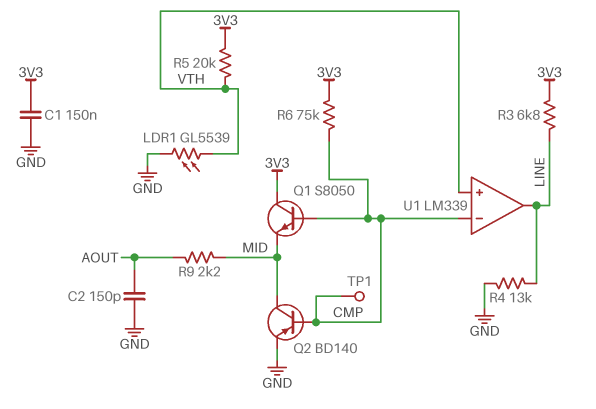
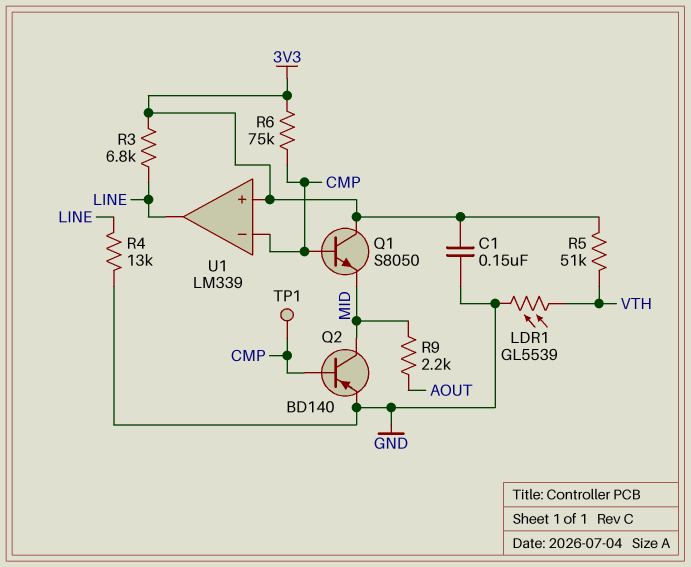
C2: 150pF (AOUT, GND) -> none
R5: 20k (3V3, VTH) -> 51k (3V3, VTH)
U1 pin in+: VTH -> 3V3

